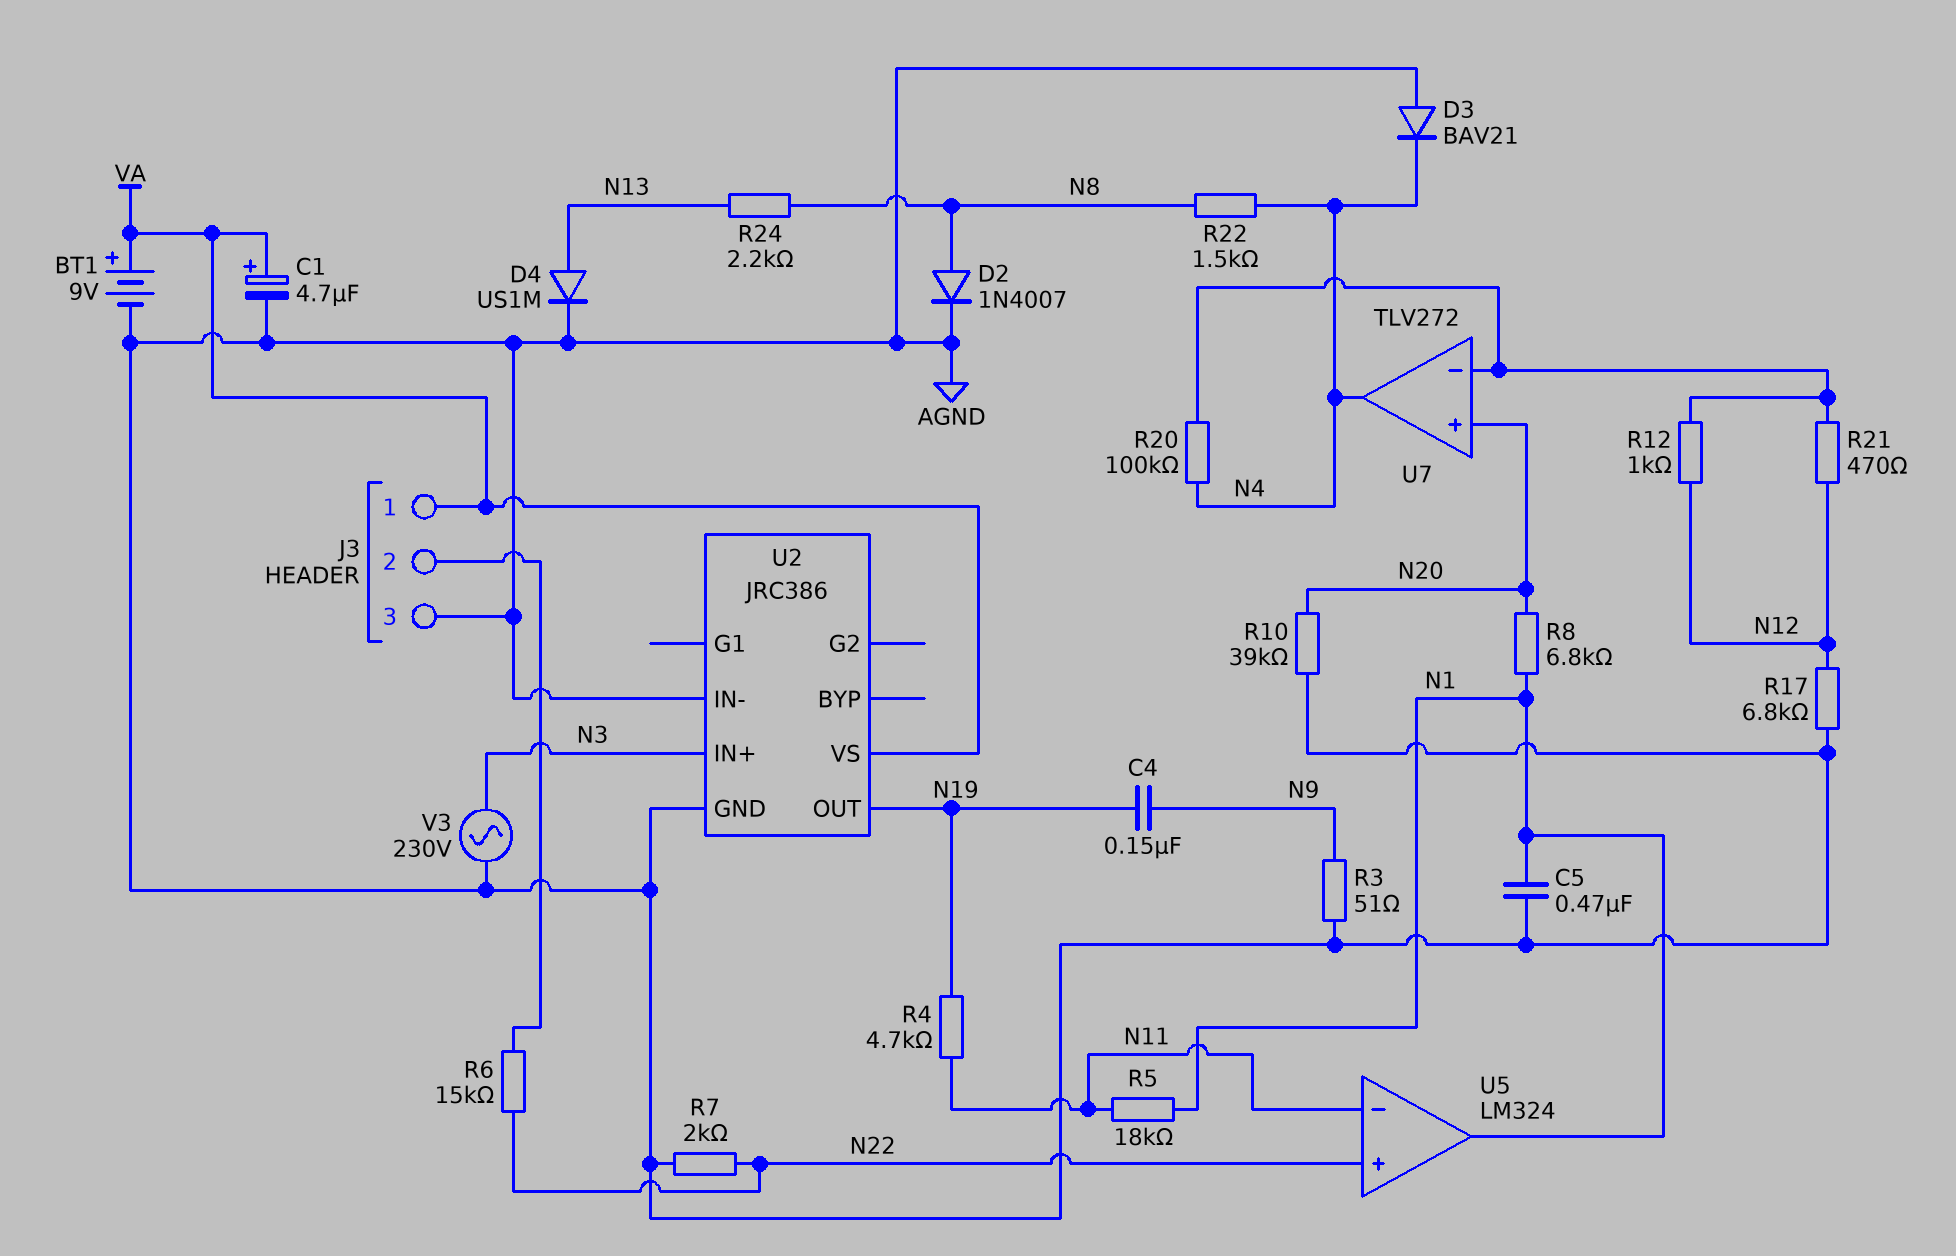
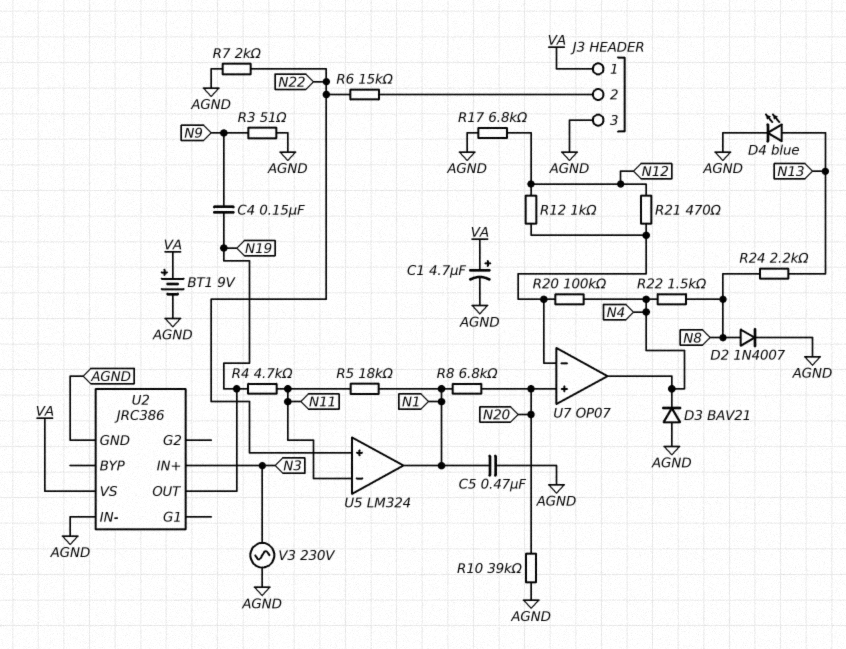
D4: diode US1M (A N13, K AGND) -> LED blue (A N13, K AGND)
U7: TLV272 -> OP07

